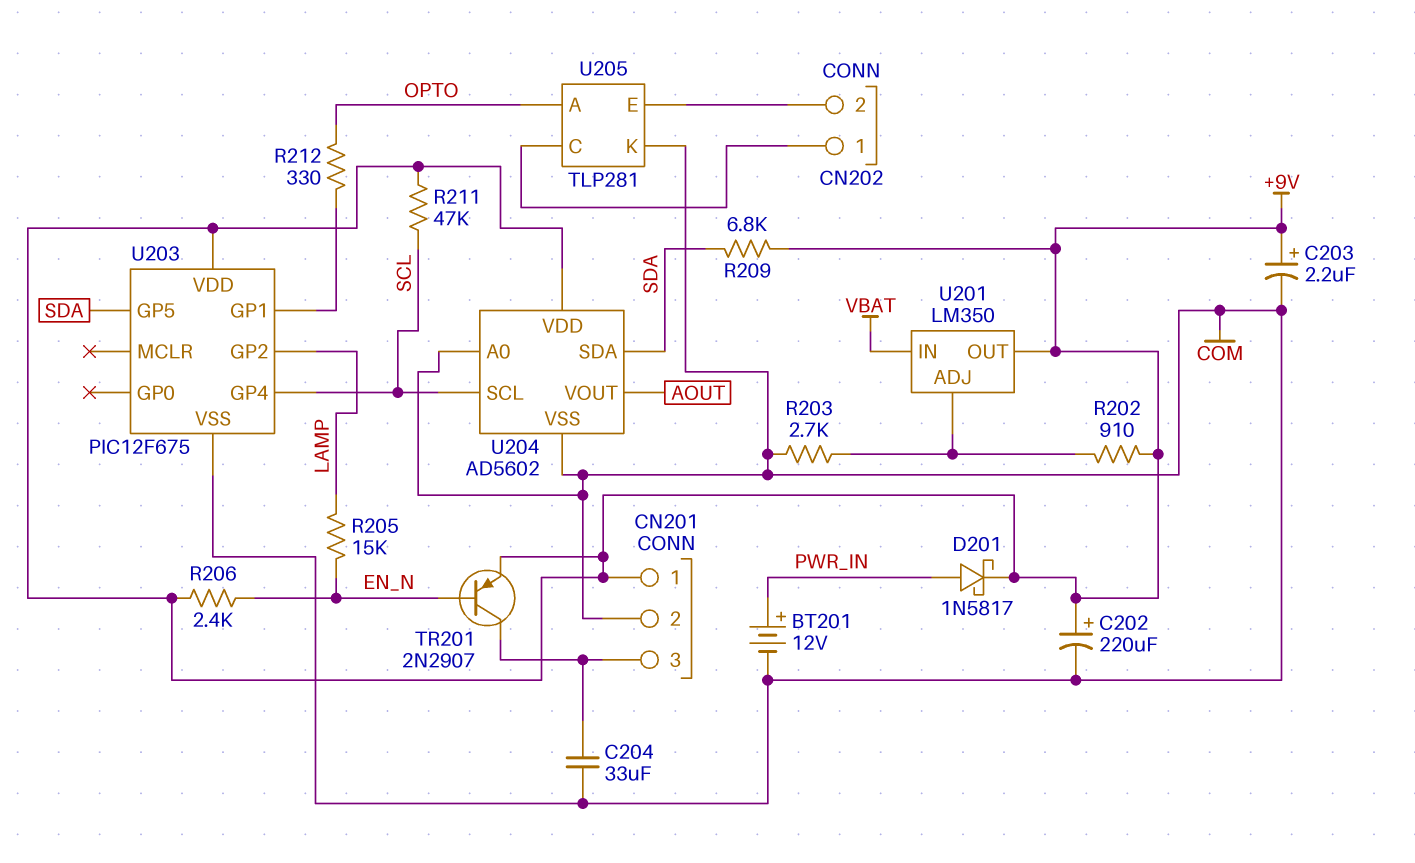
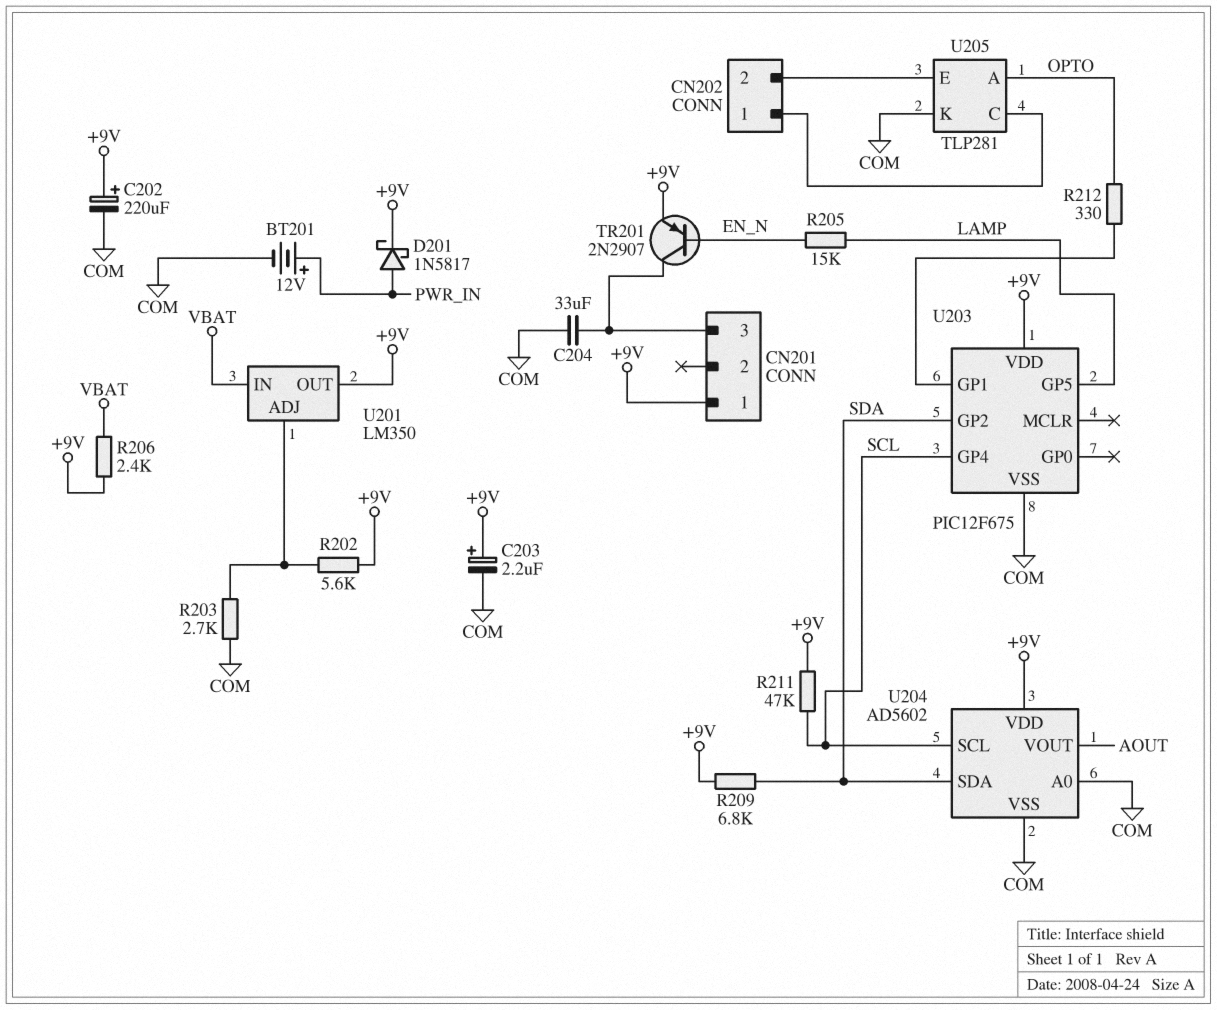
CN201 pin 2: COM -> none
R202: 910 (+9V, U201/ADJ) -> 5.6k (+9V, U201/ADJ)
R206: 2.4k (+9V, EN_N) -> 2.4k (+9V, VBAT)
U203 pin GP2: LAMP -> SDA
U203 pin GP5: SDA -> LAMP

